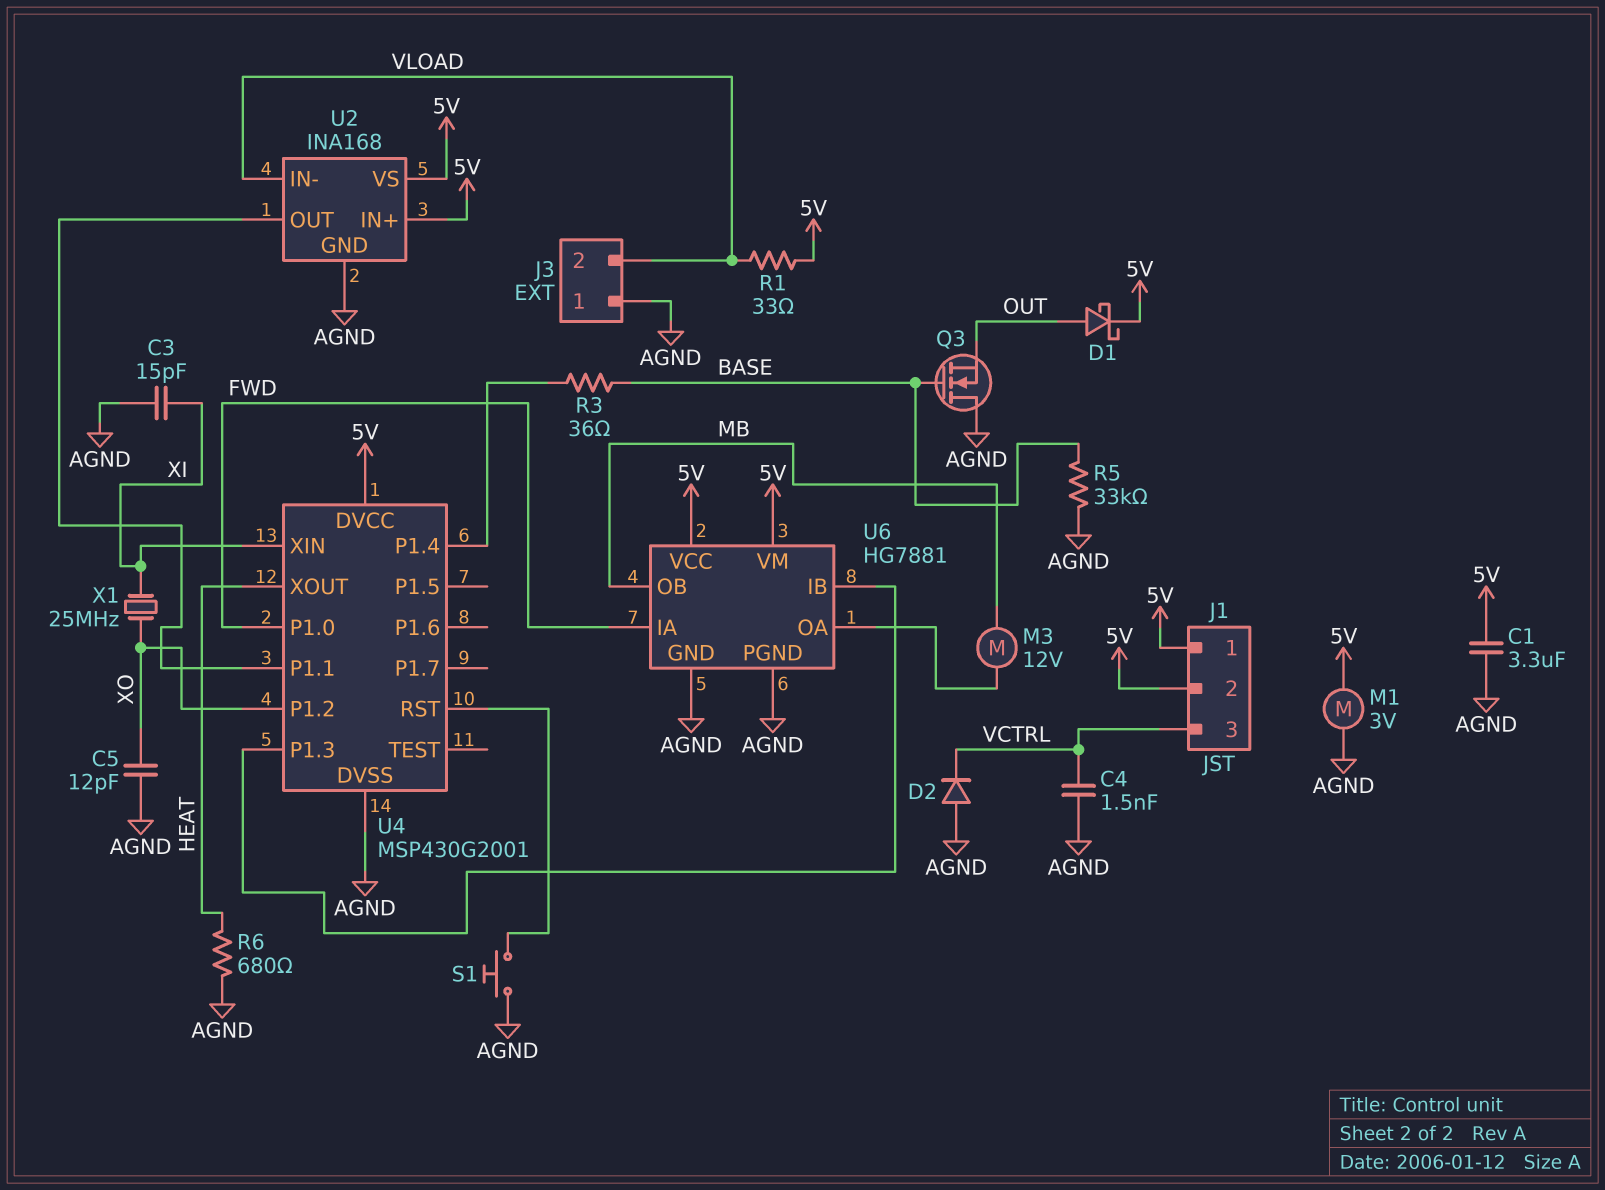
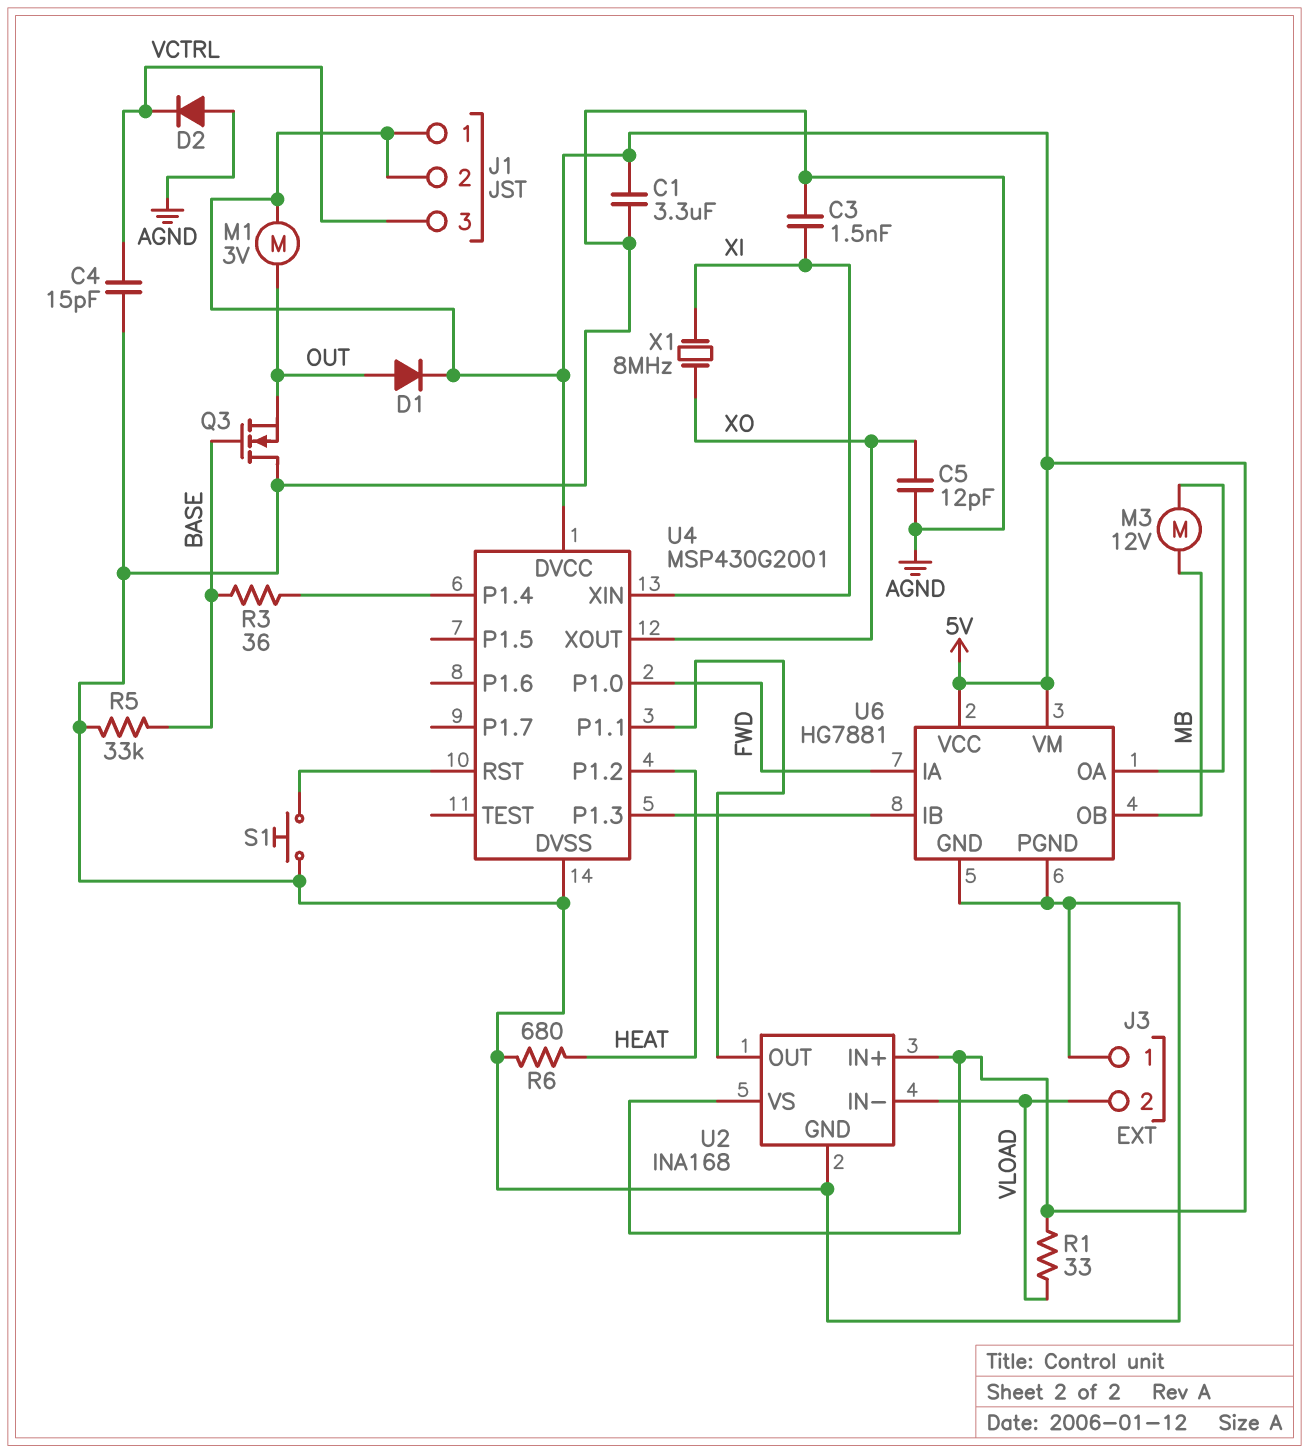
C3: 15pF (AGND, XI) -> 1.5nF (AGND, XI)
C4: 1.5nF (AGND, VCTRL) -> 15pF (AGND, VCTRL)
D1: schottky (A OUT, K 5V) -> diode (A OUT, K 5V)
M1: motor 3V (5V, AGND) -> motor 3V (5V, OUT)
U4 pin P1.2: XO -> HEAT
U4 pin XOUT: HEAT -> XO
X1: 25MHz (XI, XO) -> 8MHz (XI, XO)

